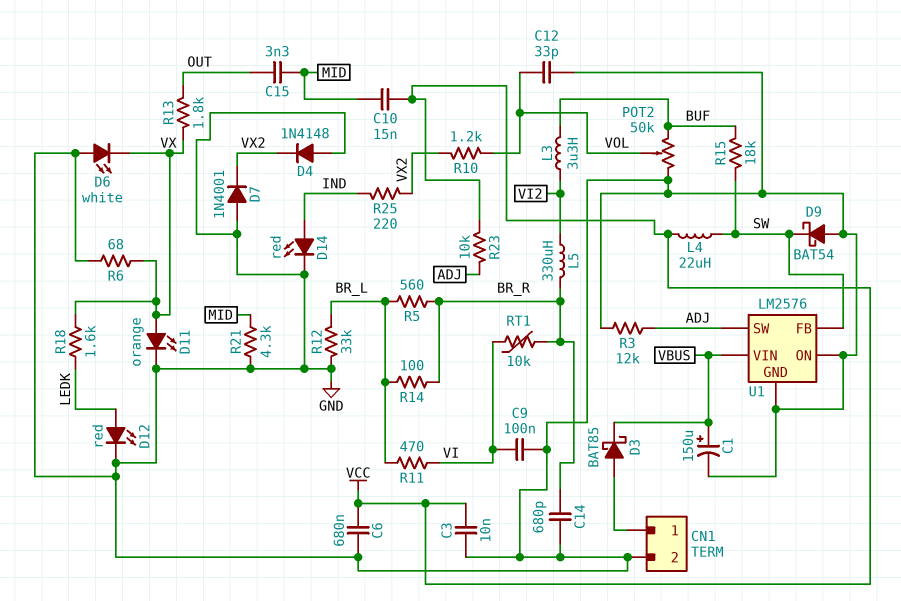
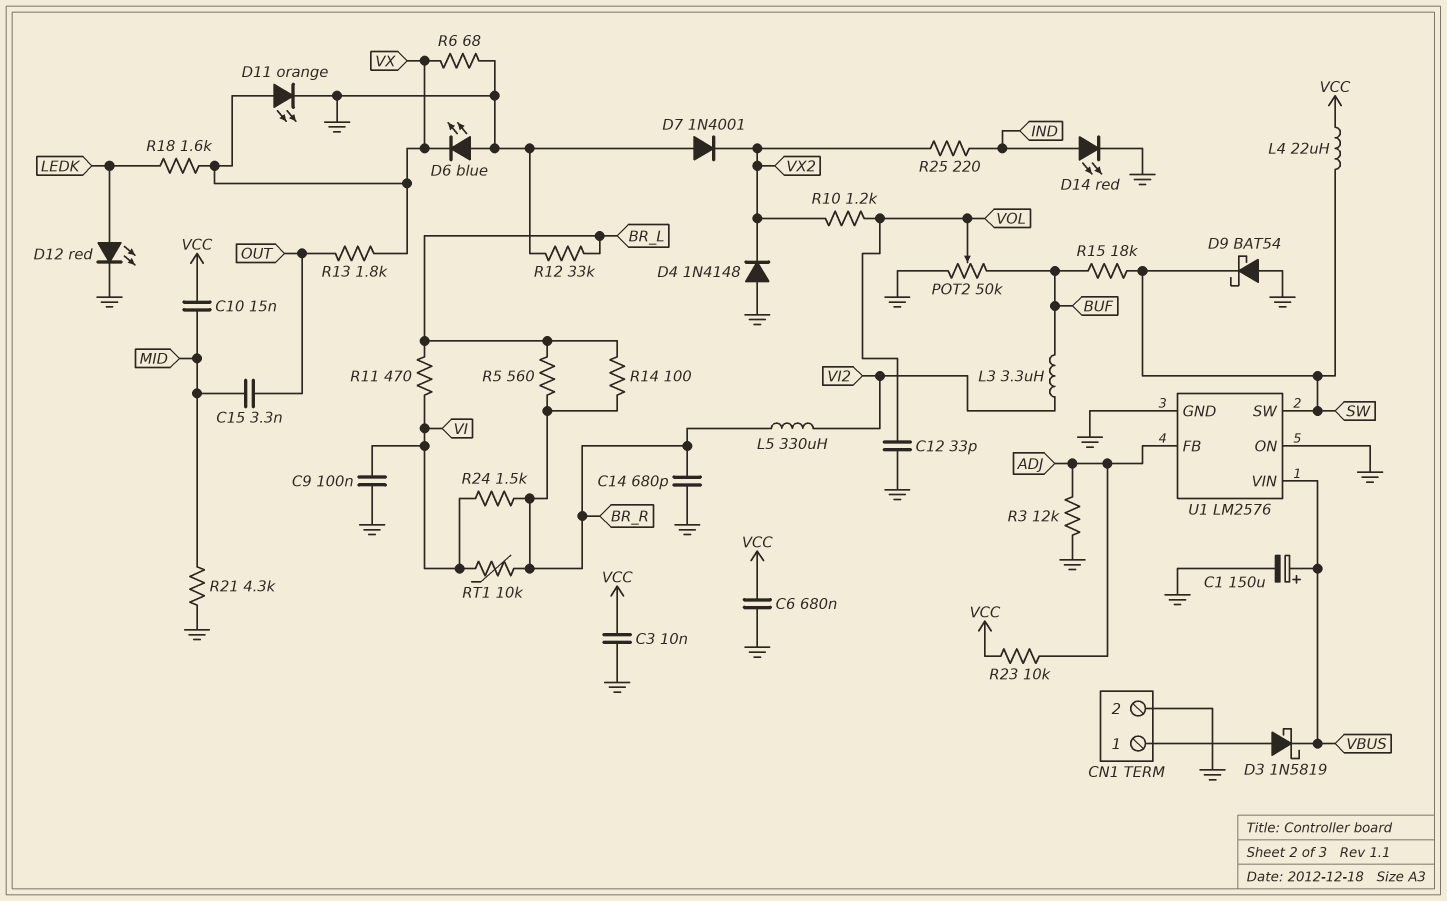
D3: schottky BAT85 (A CN1/1, K VBUS) -> schottky 1N5819 (A CN1/1, K VBUS)
D6: LED white (A GND, K VX) -> LED blue (A GND, K VX)
R24: none -> 1.5k (BR_R, VI)
U1 pin FB: SW -> ADJ
U1 pin SW: ADJ -> SW

